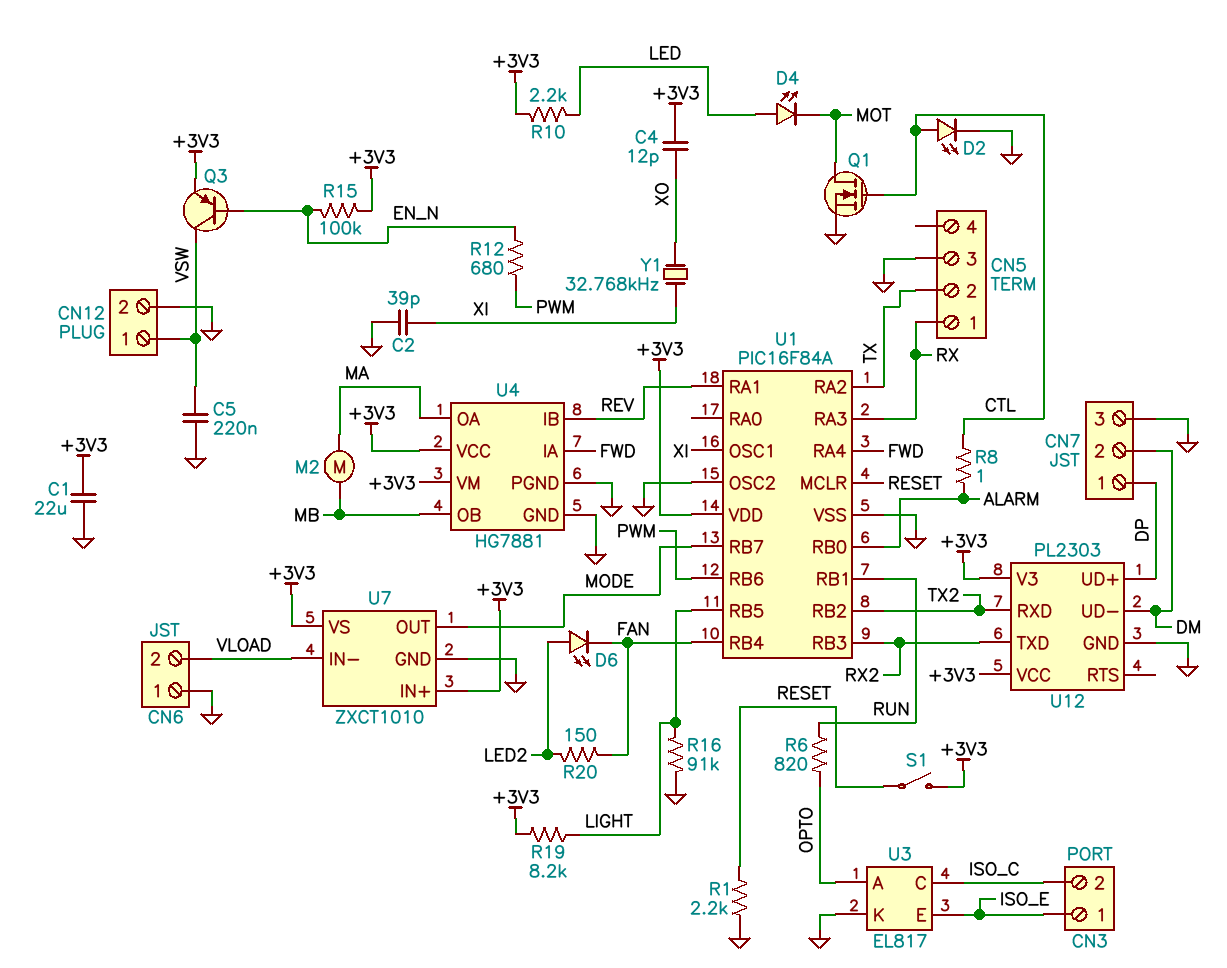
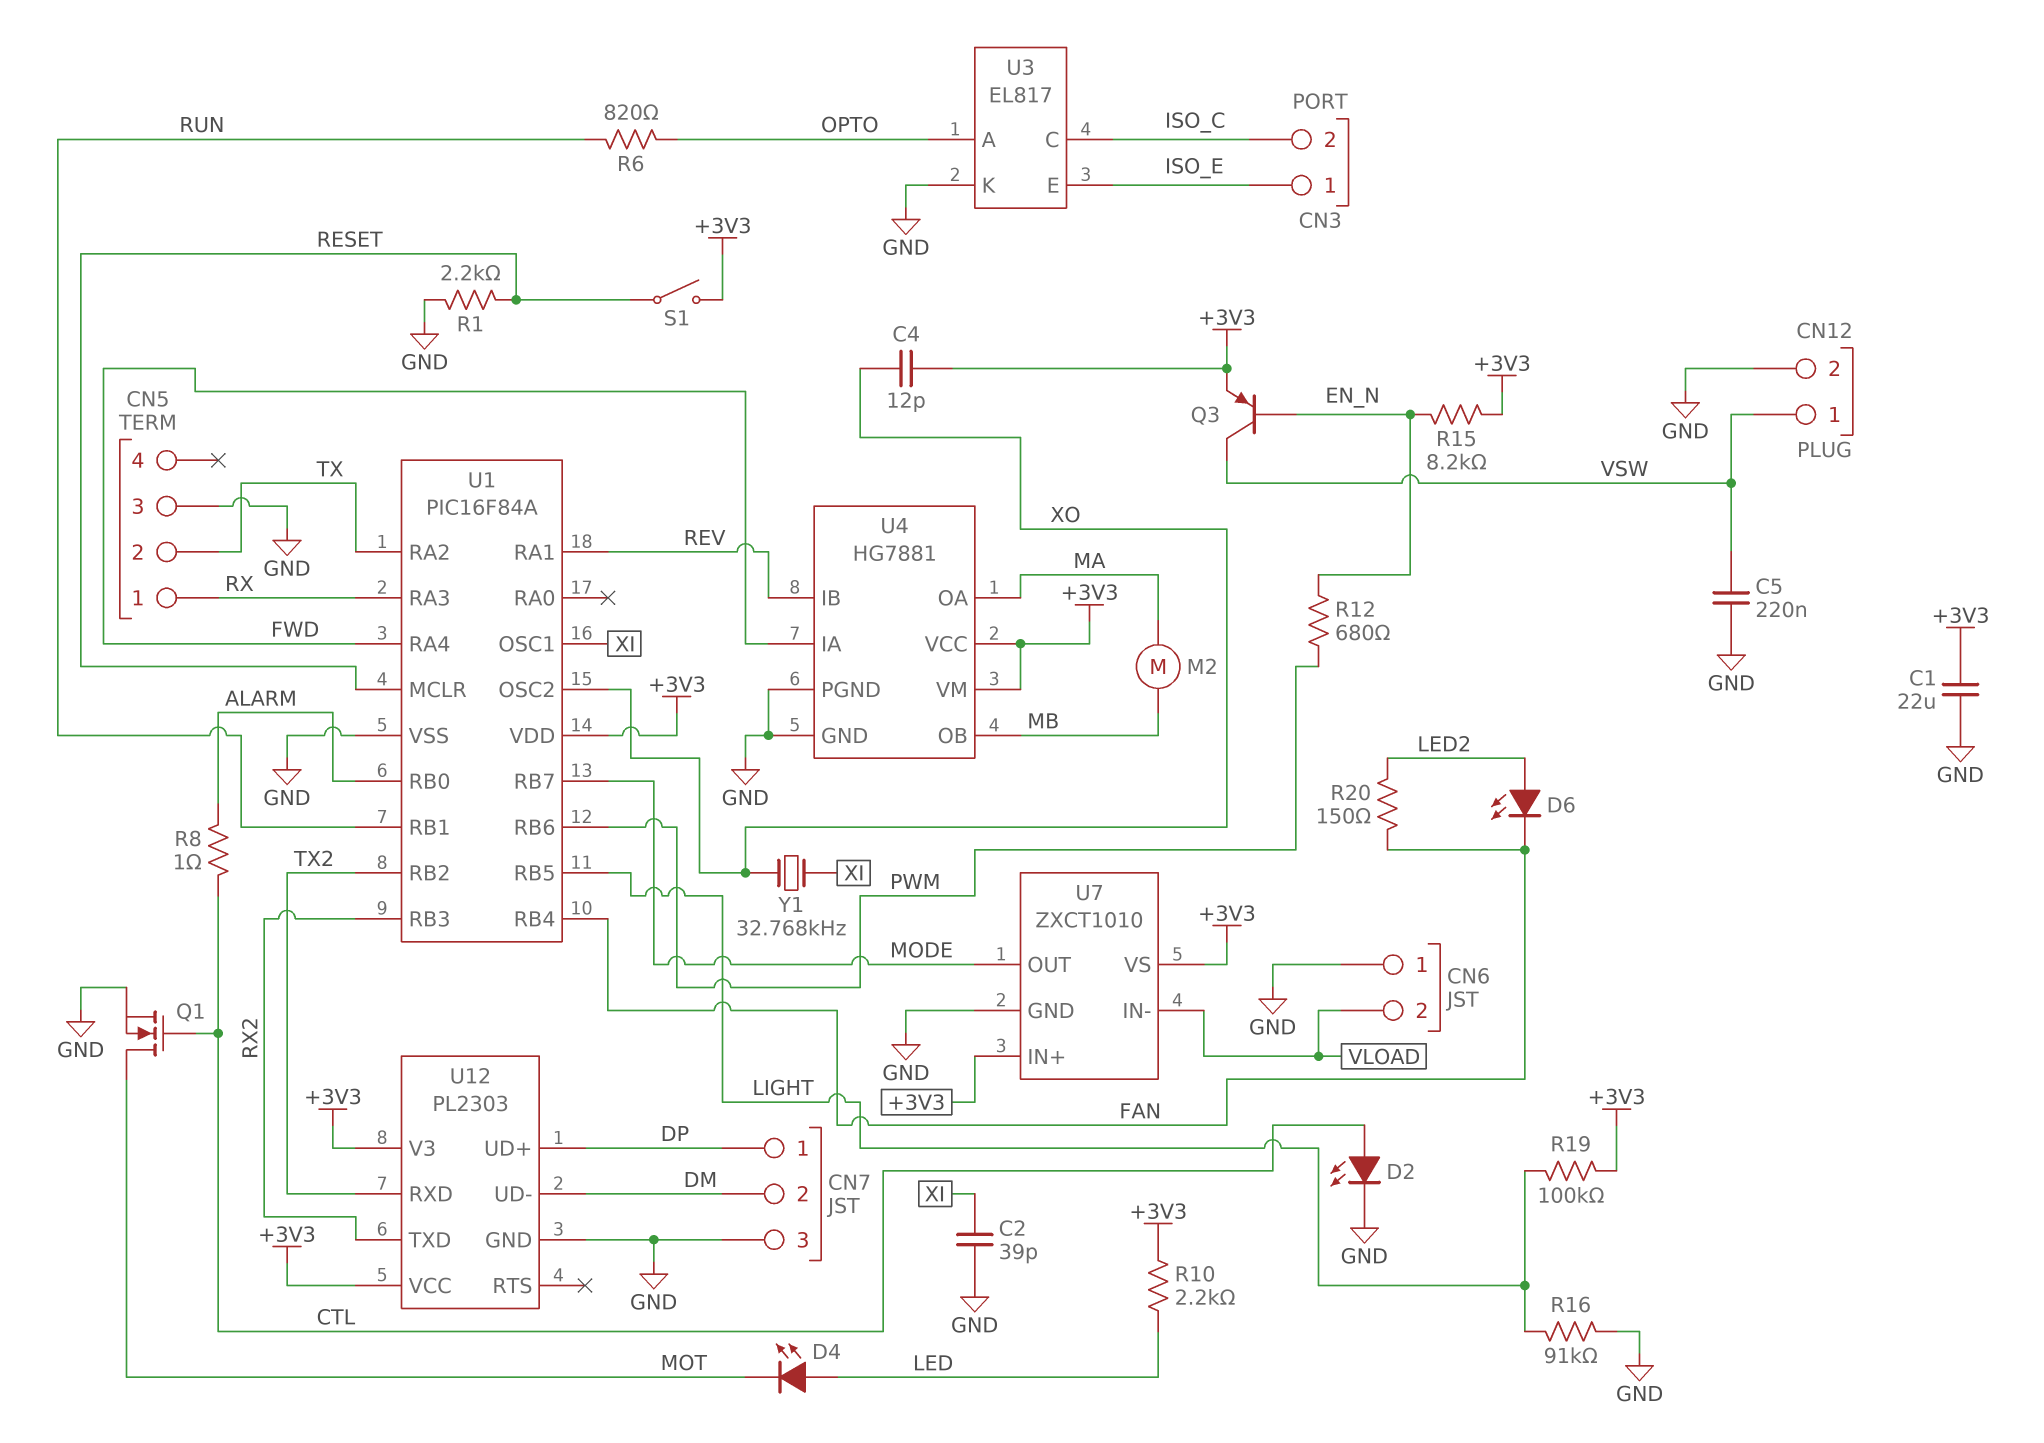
R15: 100k (+3V3, EN_N) -> 8.2k (+3V3, EN_N)
R19: 8.2k (+3V3, LIGHT) -> 100k (+3V3, LIGHT)
U1 pin OSC2: GND -> XO

